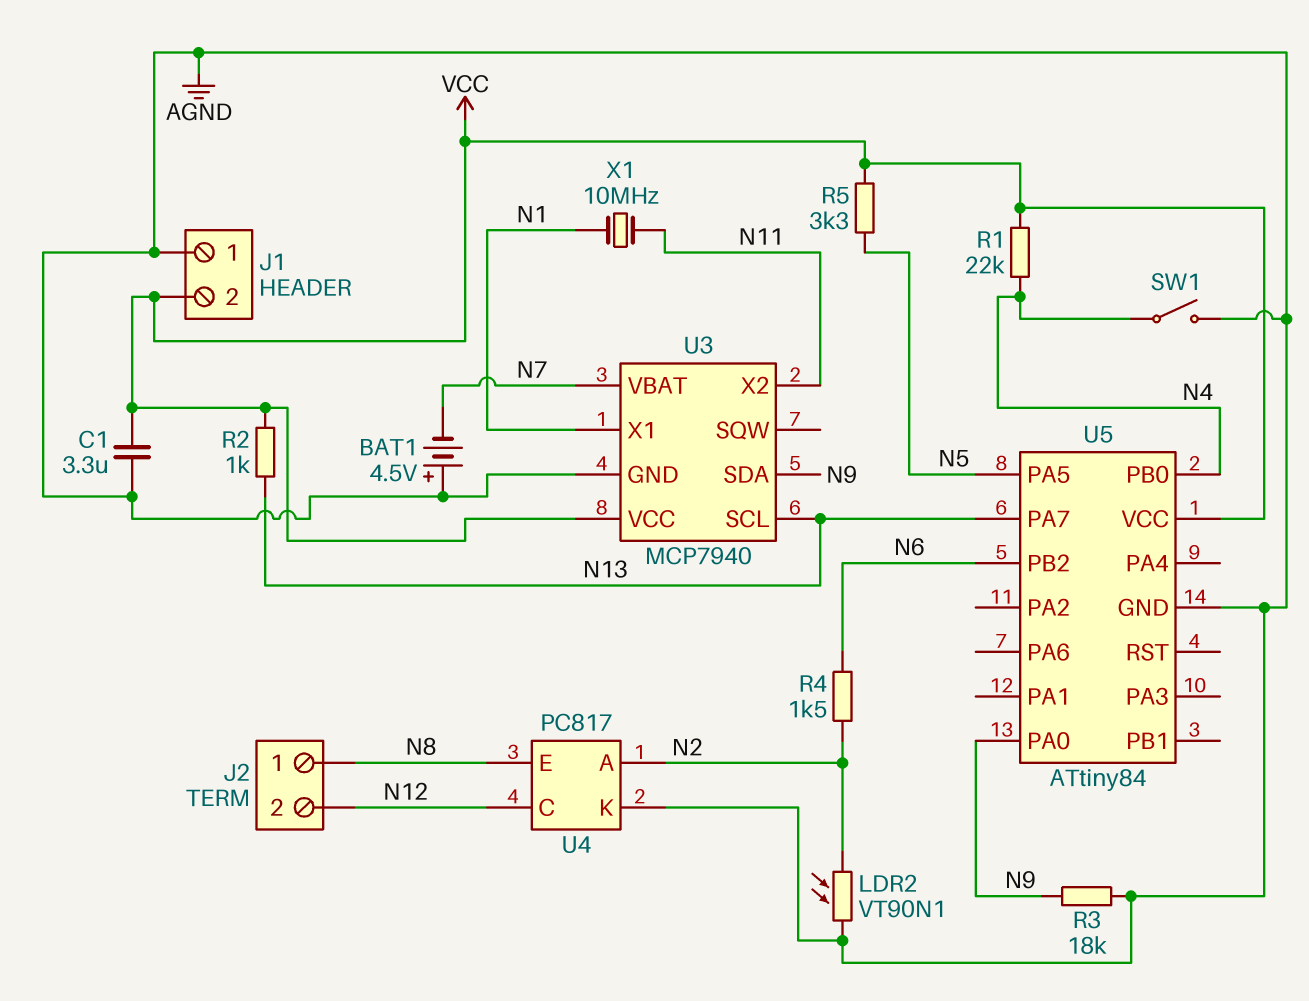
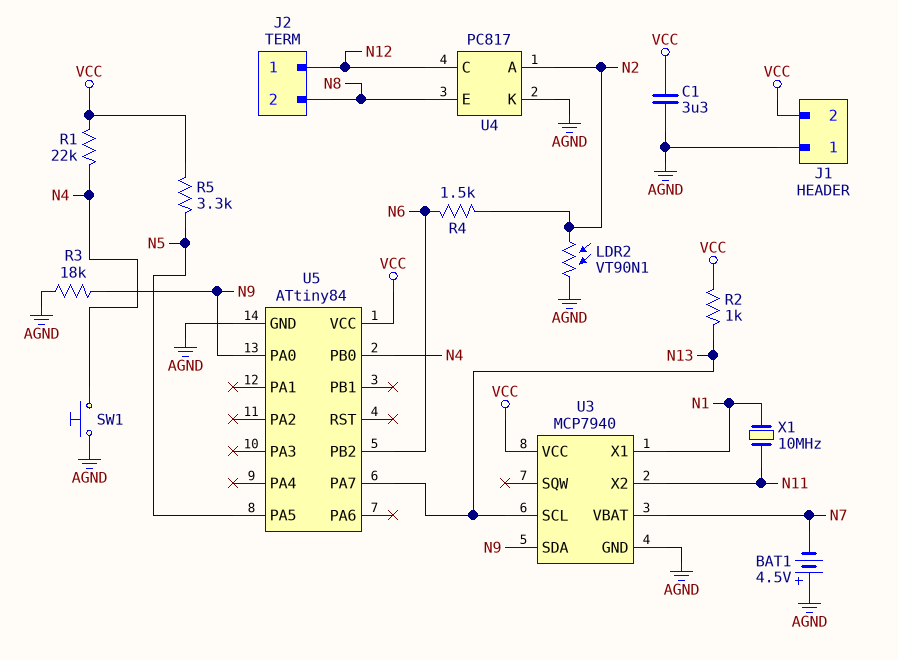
J2 pin 1: N8 -> N12
J2 pin 2: N12 -> N8
SW1: switch (AGND, N4) -> button (AGND, N4)

